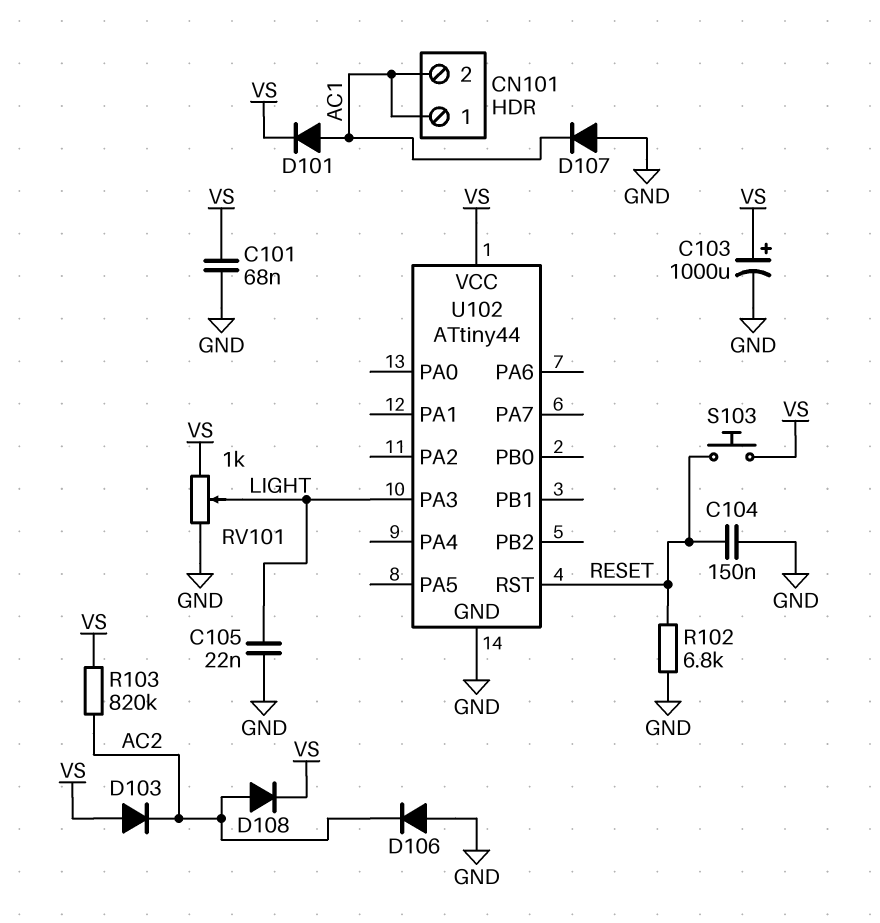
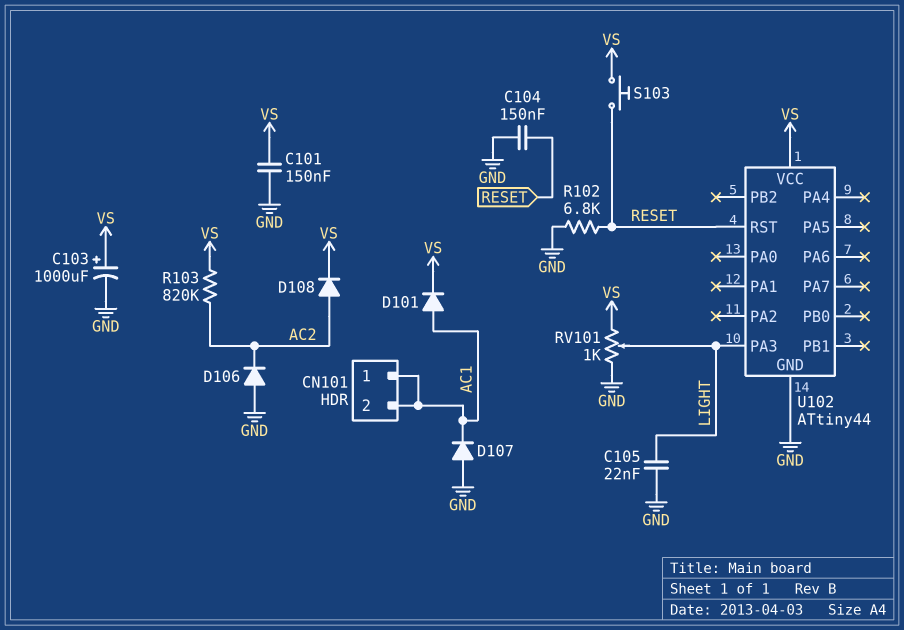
C101: 68nF (GND, VS) -> 150nF (GND, VS)
D103: diode (A VS, K AC2) -> none

